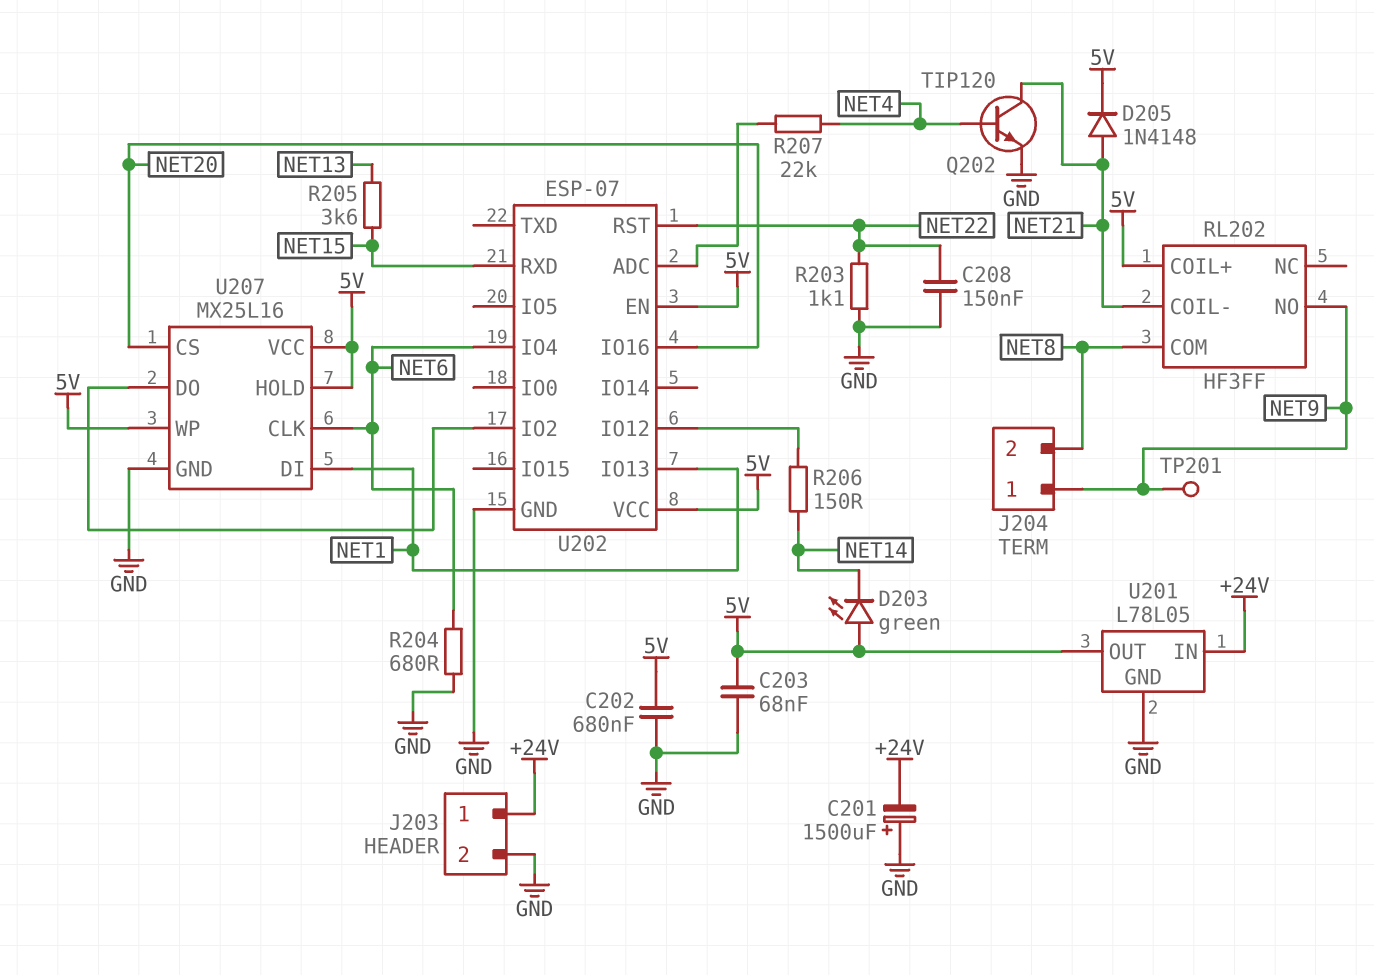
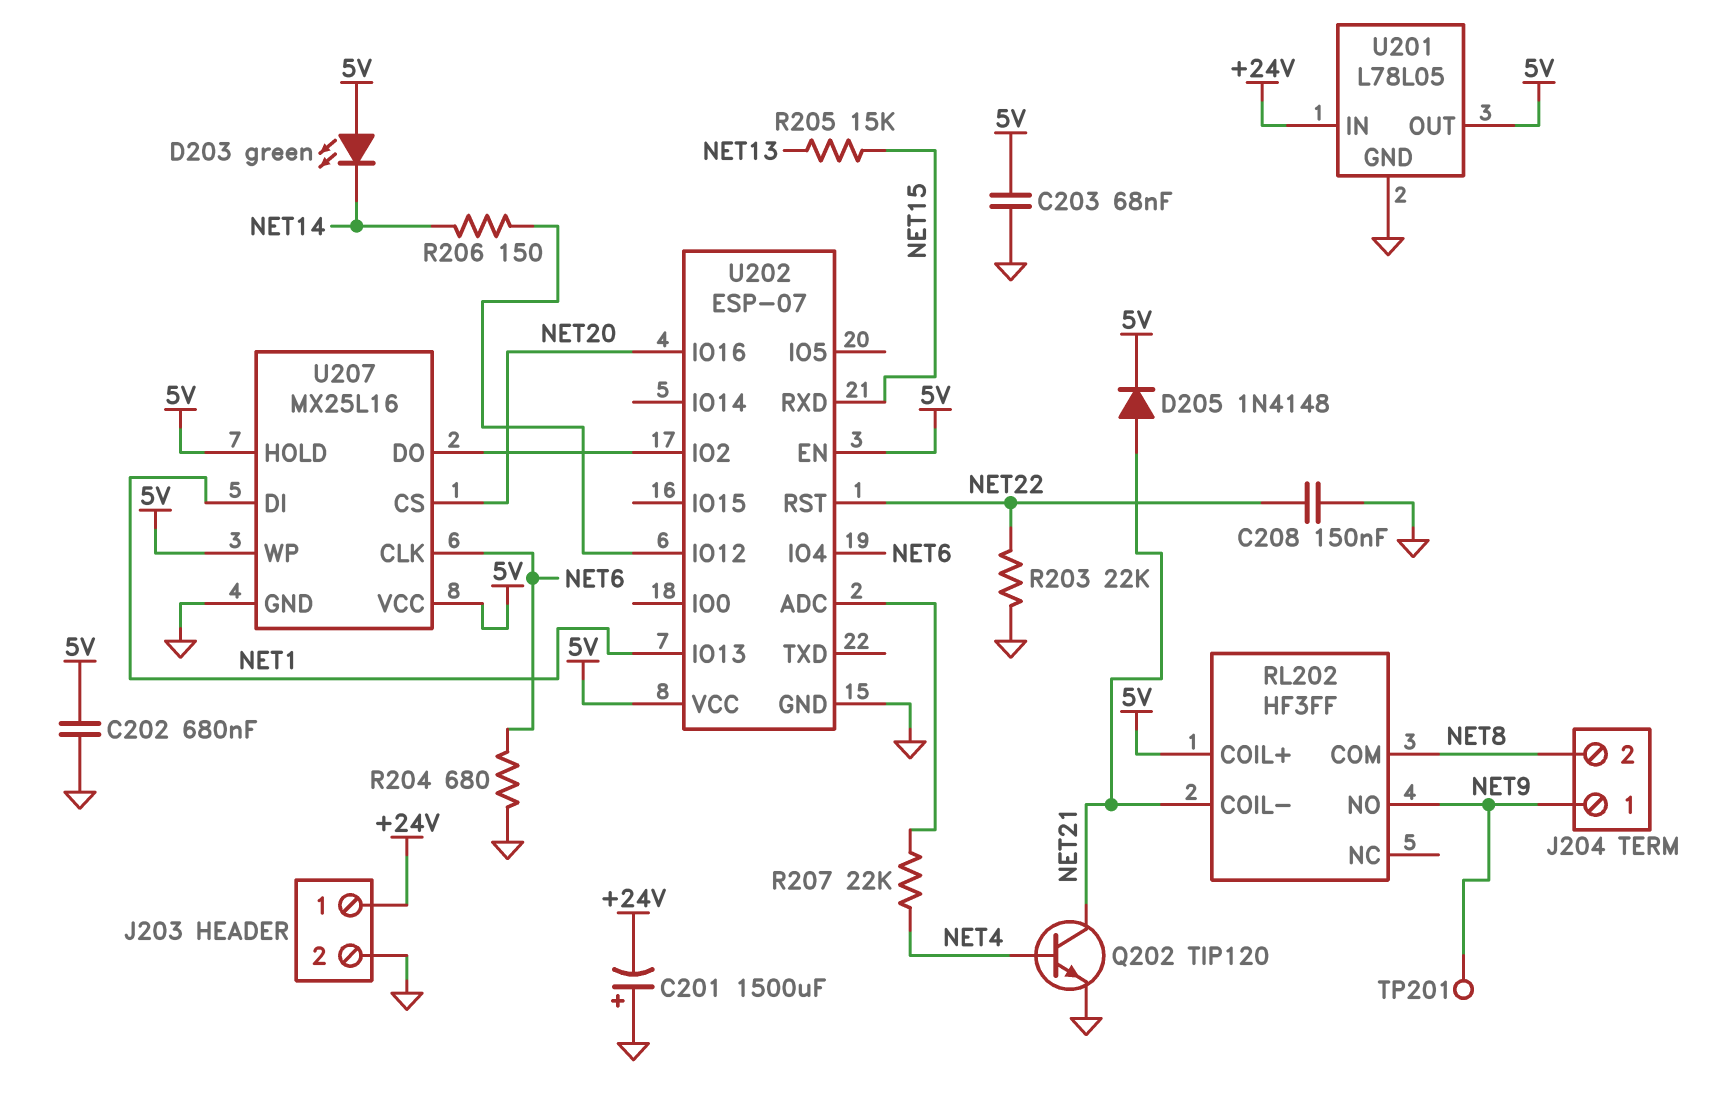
R203: 1.1k (GND, NET22) -> 22k (GND, NET22)
R205: 3.6k (NET13, NET15) -> 15k (NET13, NET15)

